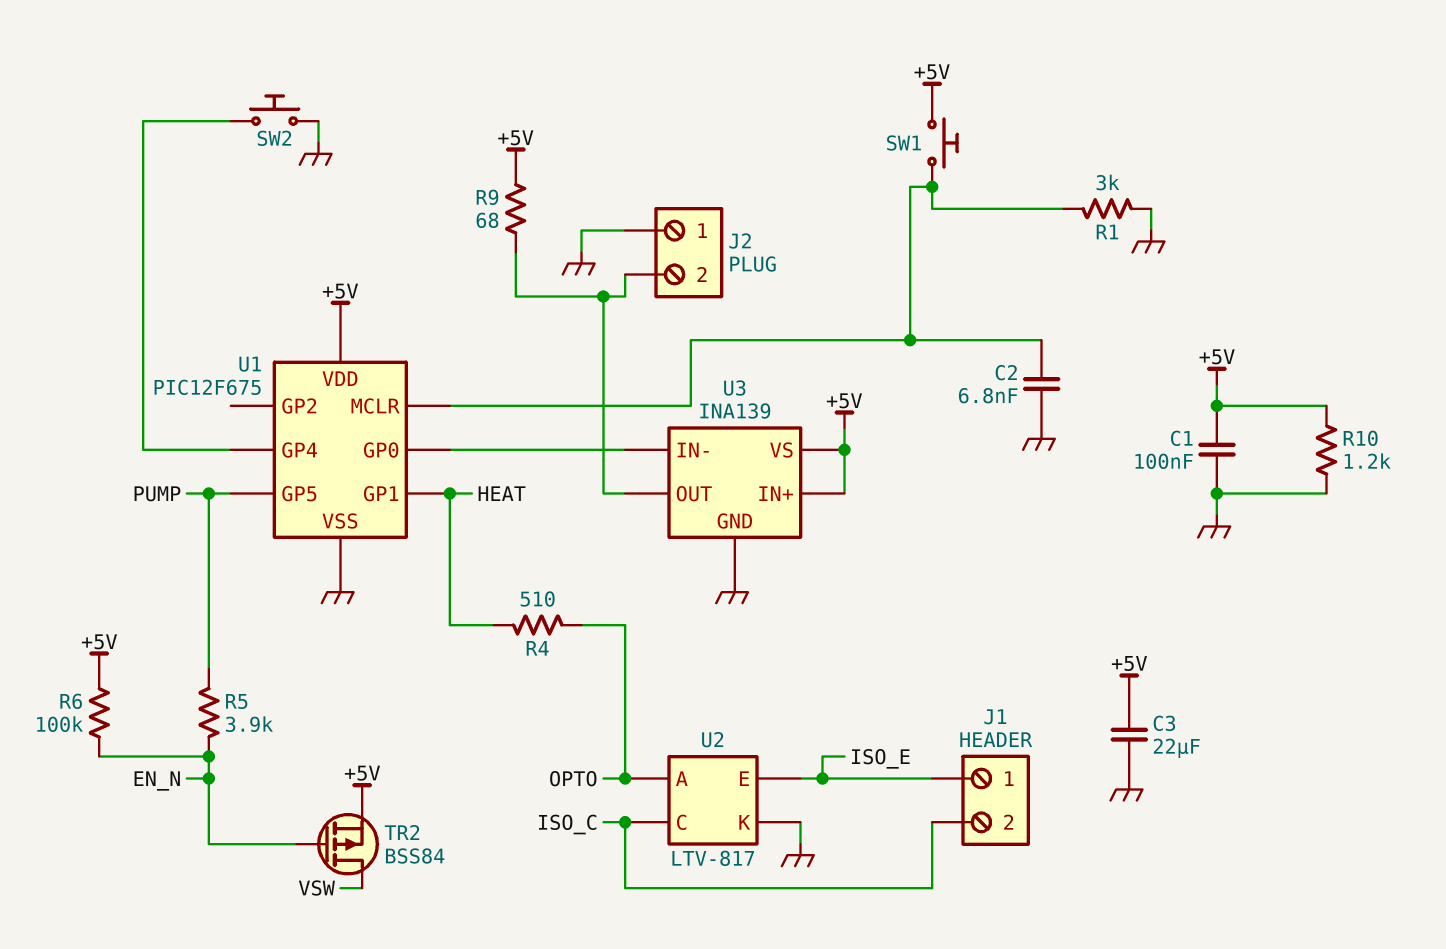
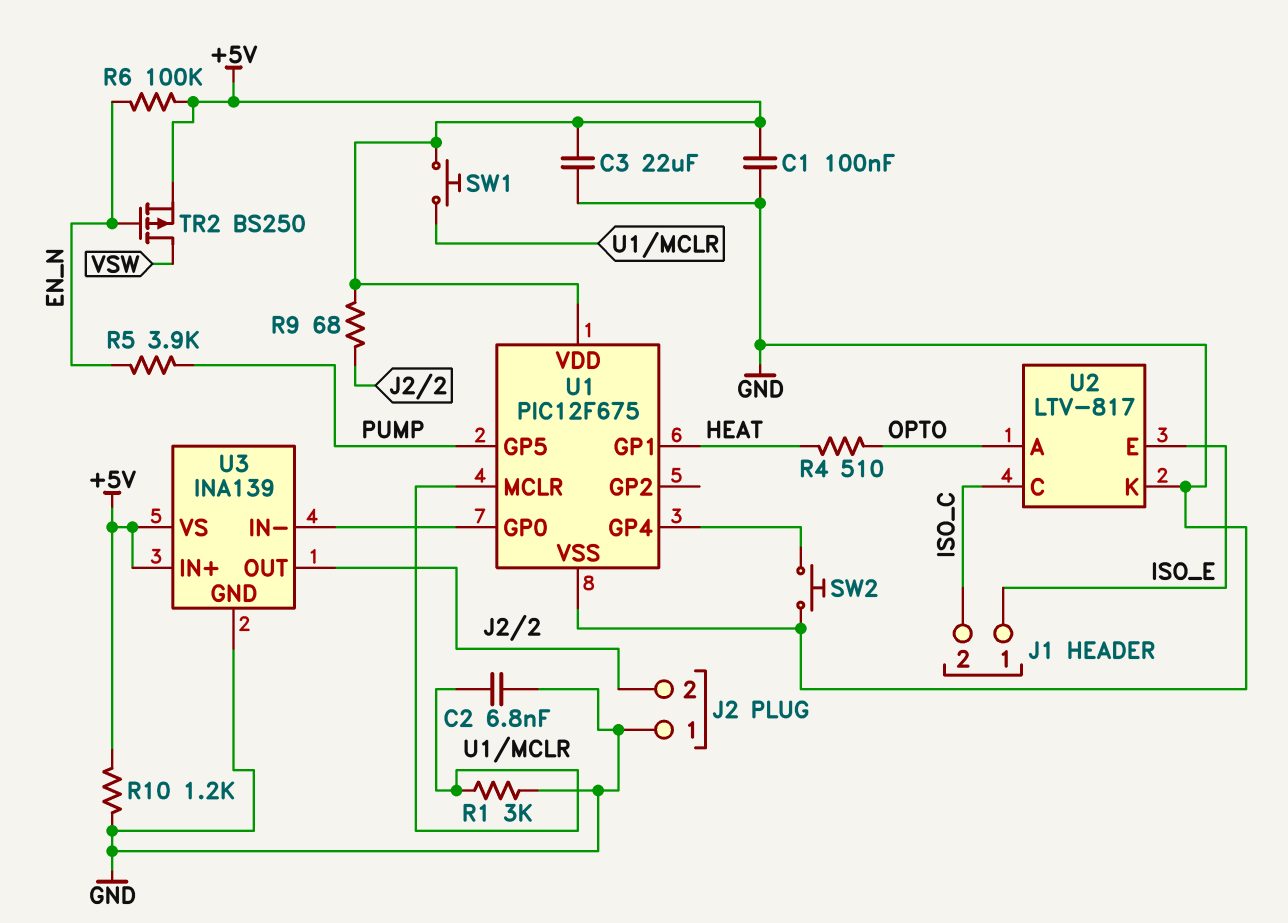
TR2: PMOS BSS84 (G EN_N, D VSW, S +5V) -> PMOS BS250 (G EN_N, D VSW, S +5V)

